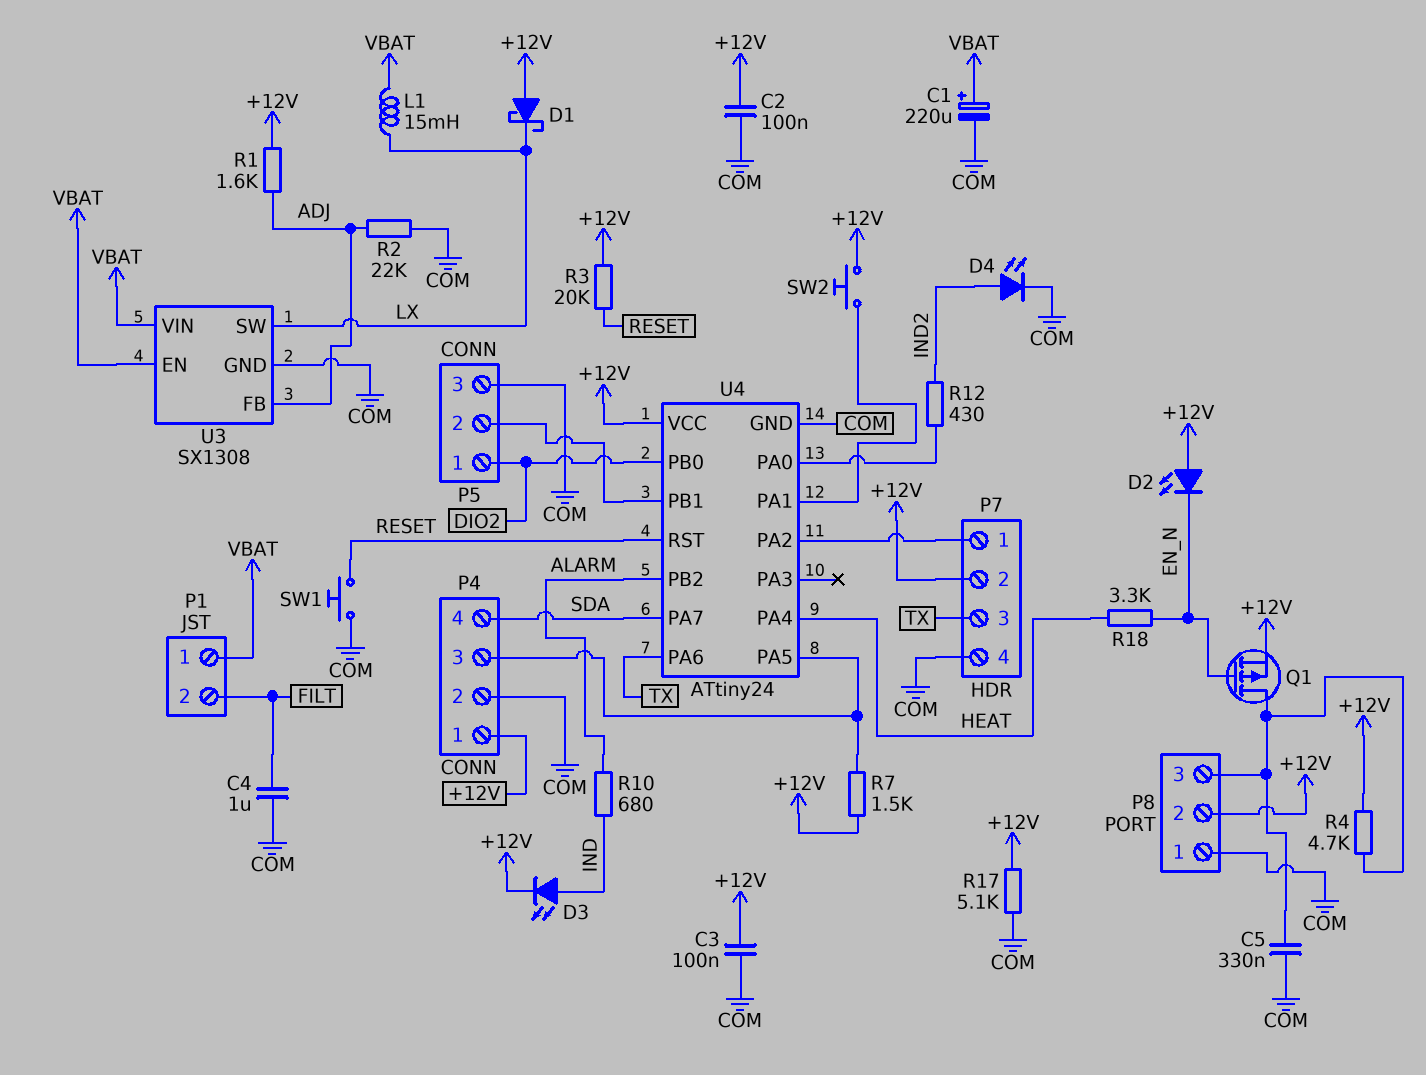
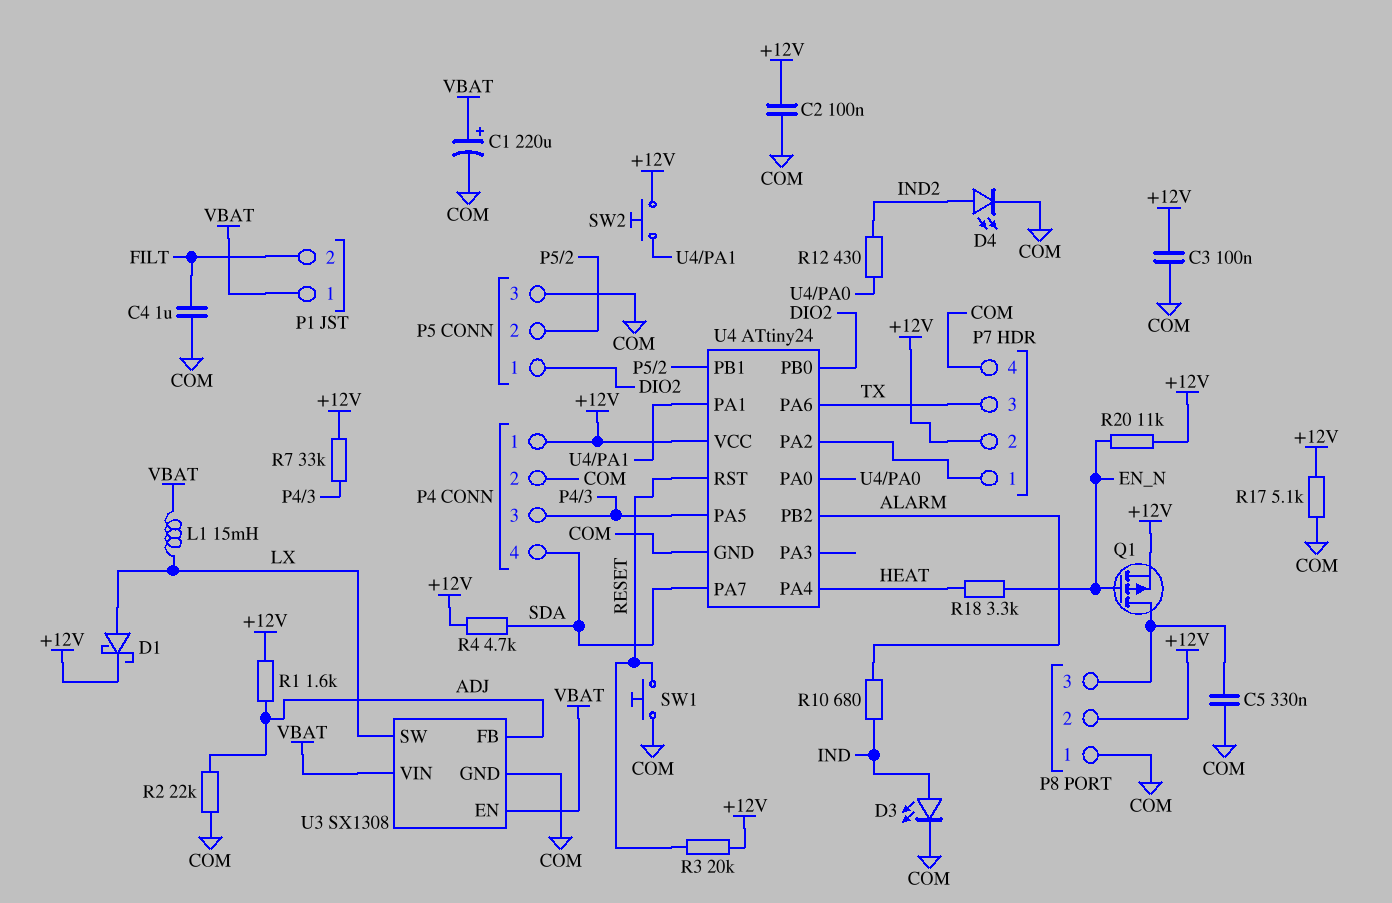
D1: schottky (A +12V, K LX) -> schottky (A LX, K +12V)
D2: LED (A +12V, K EN_N) -> none
D3: LED (A IND, K +12V) -> LED (A IND, K COM)
R4: 4.7k (+12V, P8/3) -> 4.7k (+12V, SDA)
R7: 1.5k (+12V, P4/3) -> 33k (+12V, P4/3)
R20: none -> 11k (+12V, EN_N)

